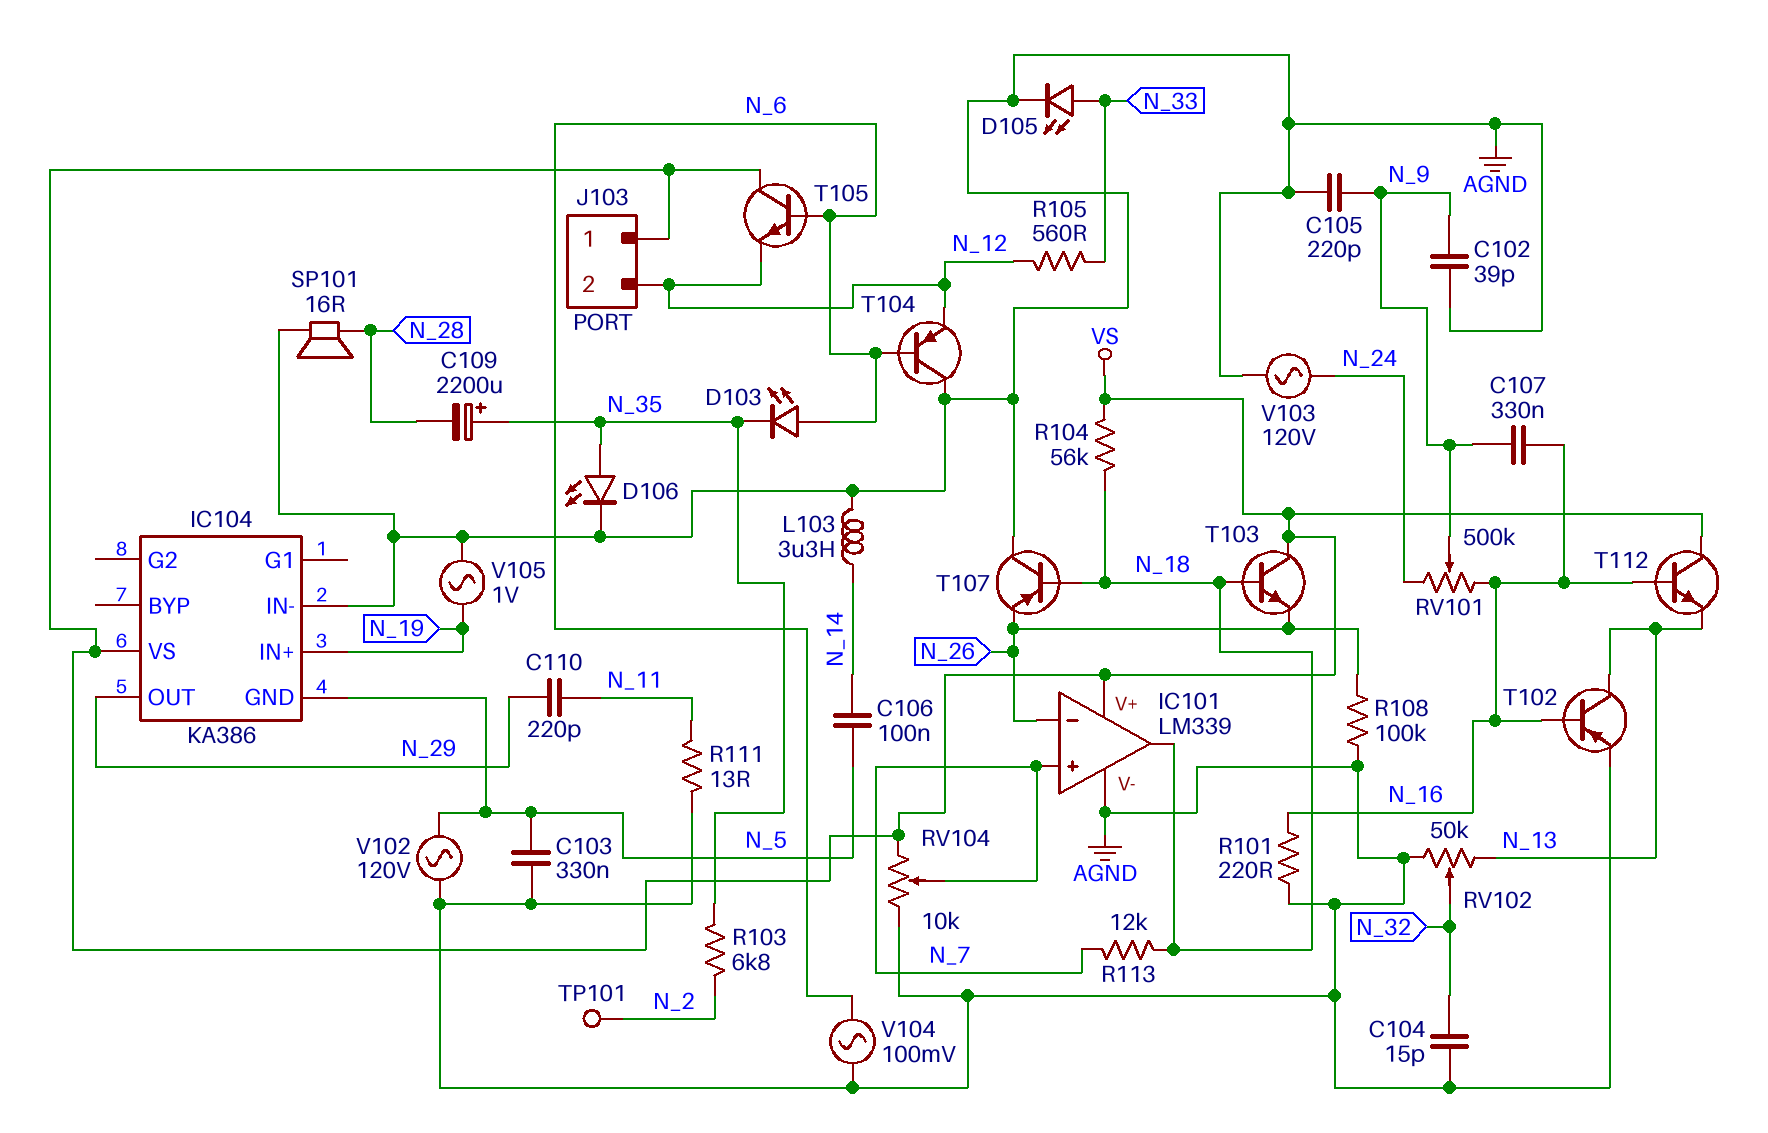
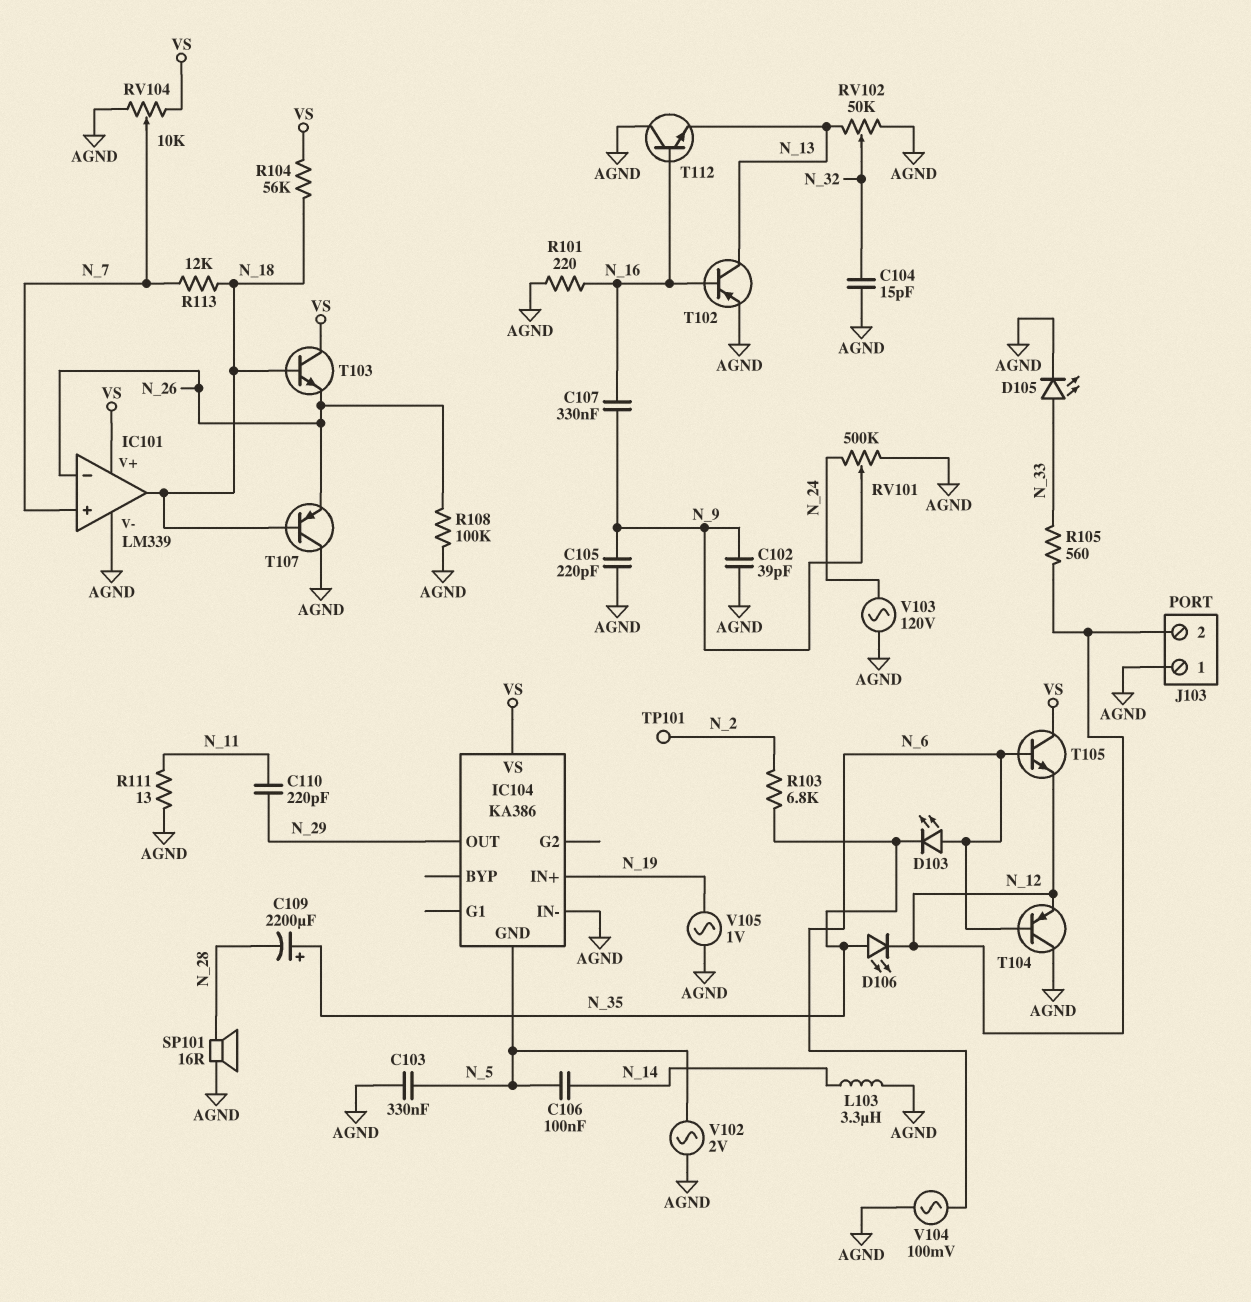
D106: LED (A N_35, K AGND) -> LED (A N_35, K N_12)
J103 pin 1: VS -> AGND
RV101: 500k (N_16, N_24, wiper N_9) -> 500k (AGND, N_24, wiper N_9)
T112: NPN (B N_16, C VS, E N_13) -> NPN (B N_16, C AGND, E N_13)
V102: AC 120V (AGND, N_5) -> AC 2V (AGND, N_5)

